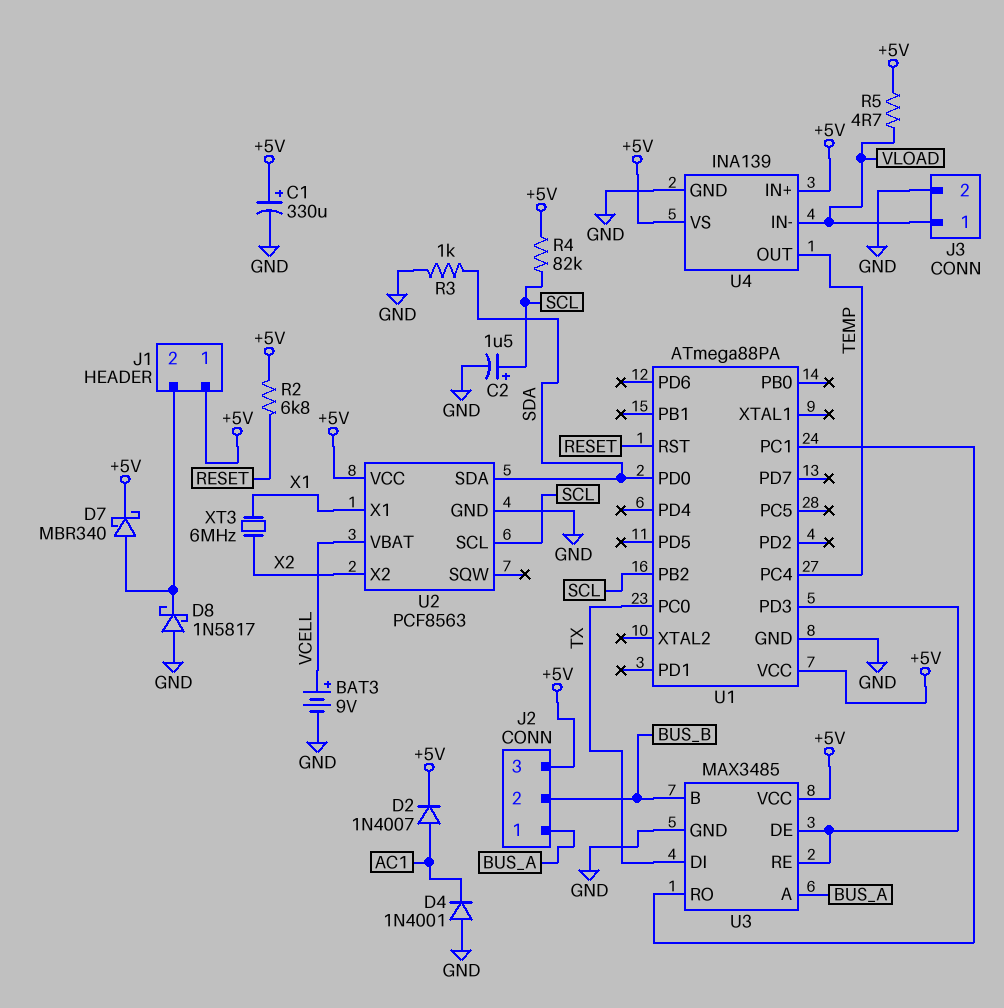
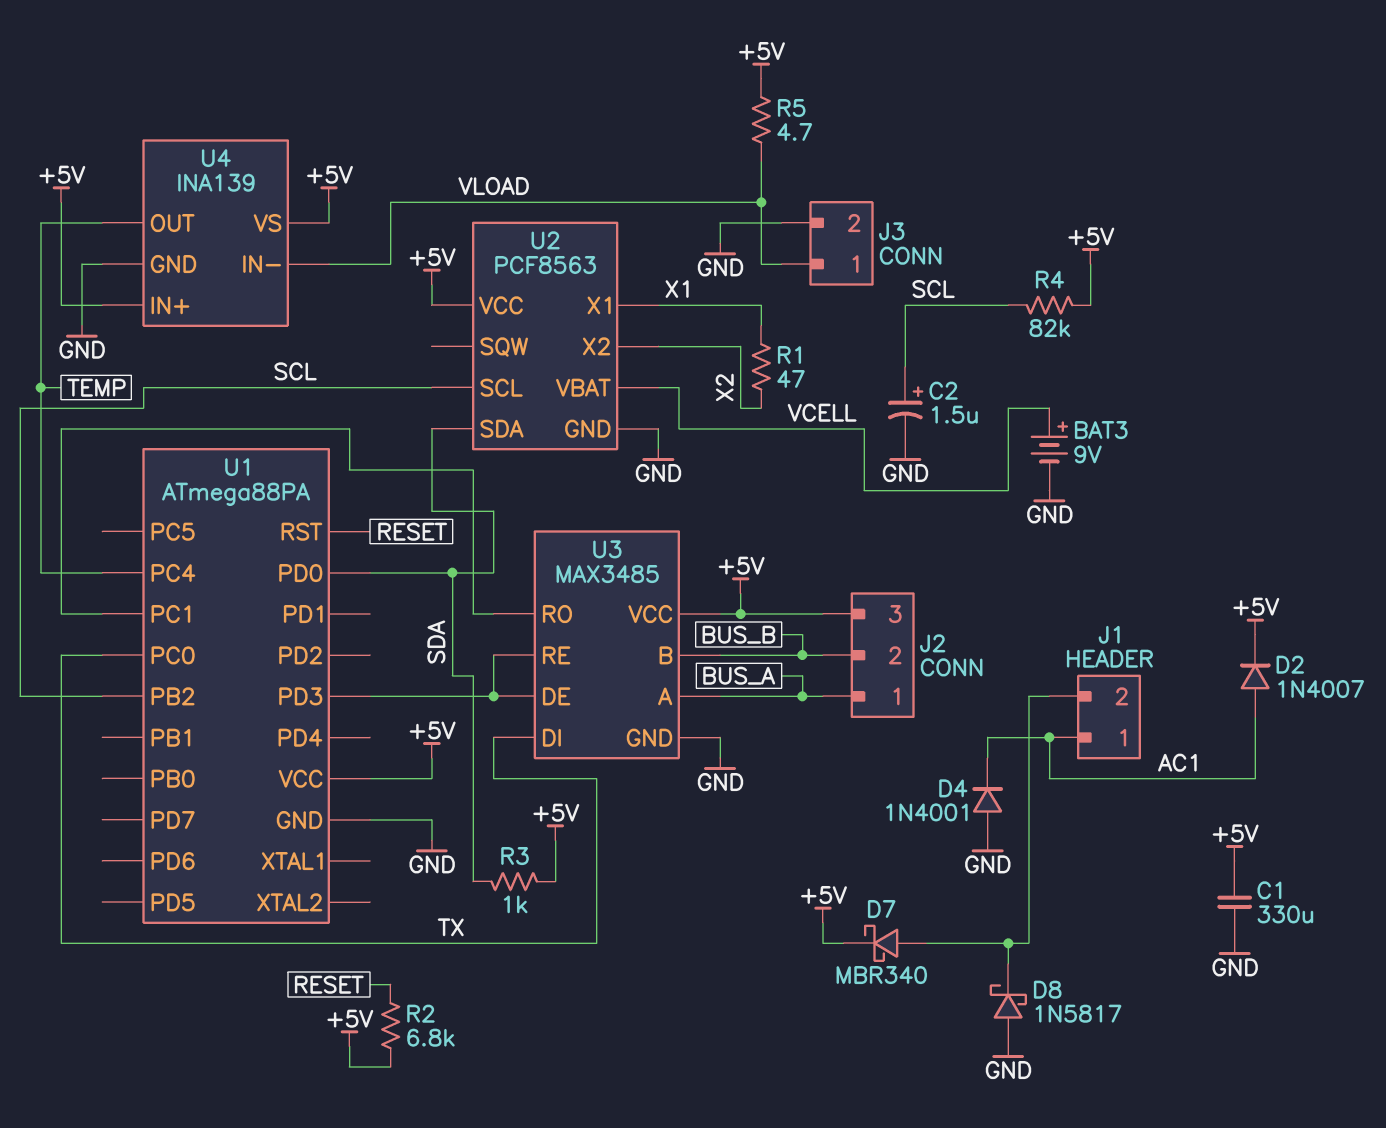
C1: 330uF (plus +5V, minus GND) -> 330uF (+5V, GND)
J1 pin 1: +5V -> AC1
R1: none -> 47 (X1, X2)
R3: 1k (GND, SDA) -> 1k (+5V, SDA)
XT3: 6MHz (X1, X2) -> none

